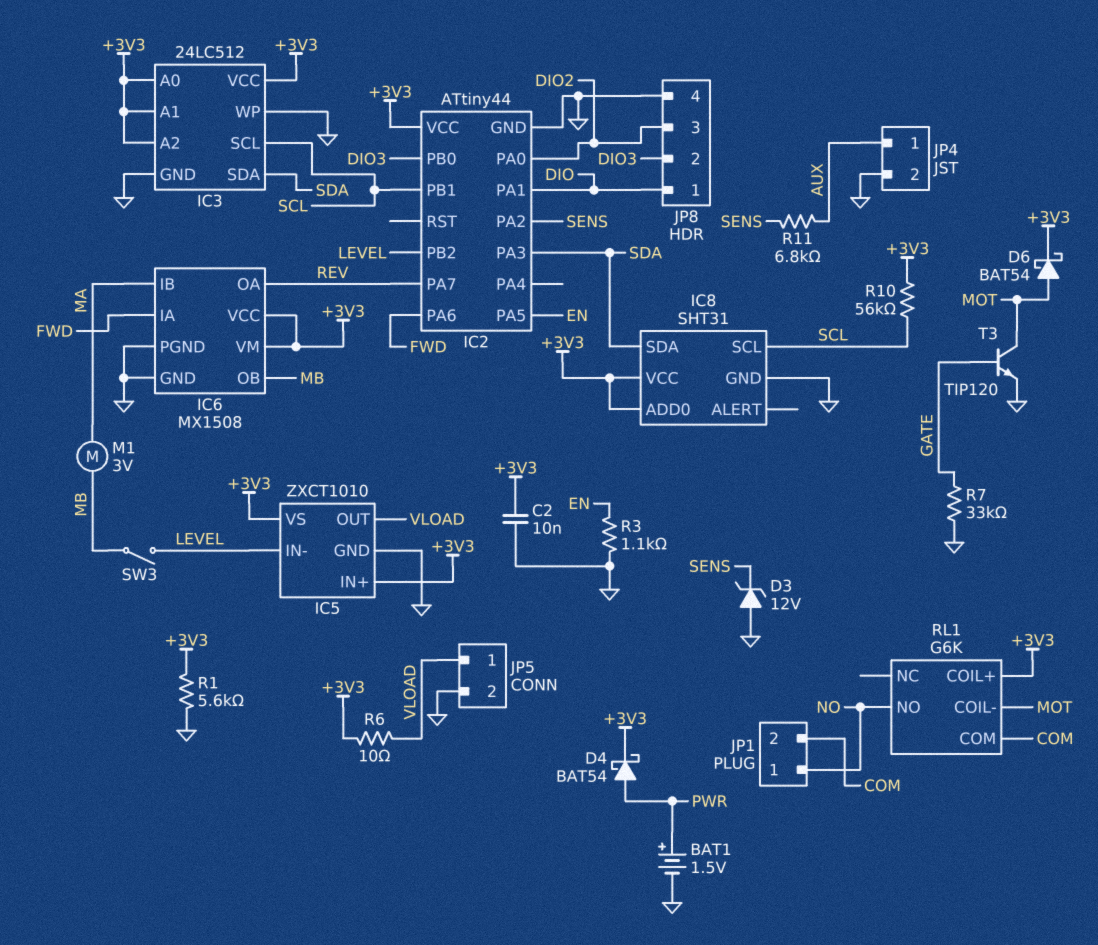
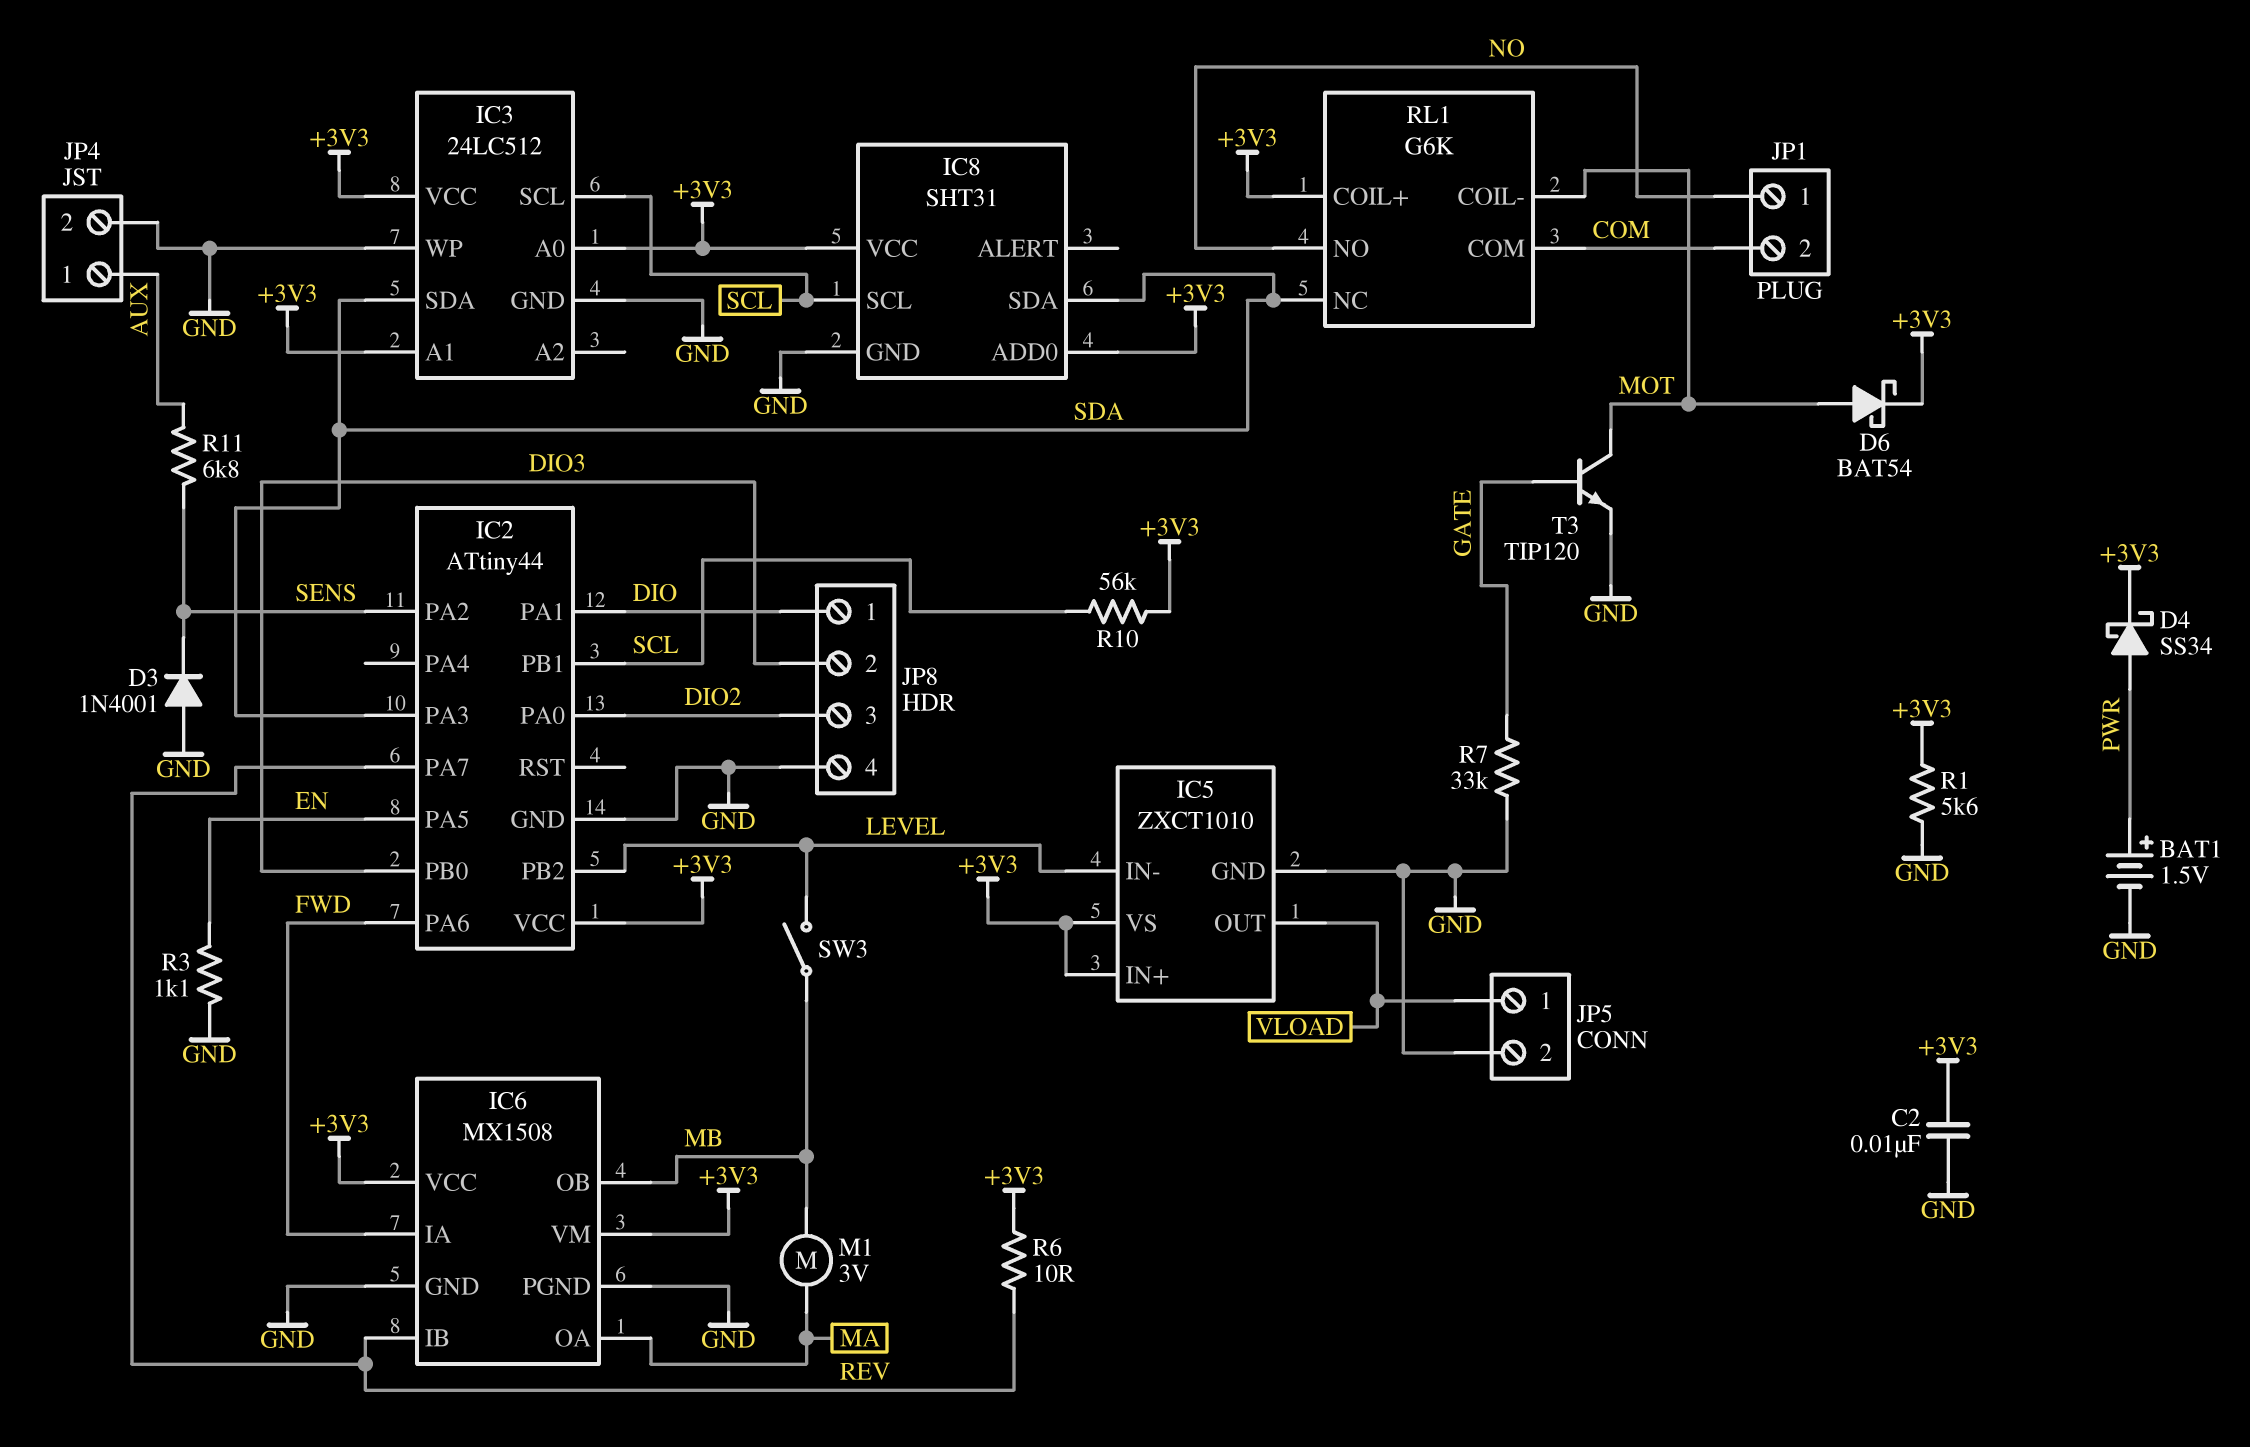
D3: zener 12V (A GND, K SENS) -> diode 1N4001 (A GND, K SENS)
D4: schottky BAT54 (A PWR, K +3V3) -> schottky SS34 (A PWR, K +3V3)
IC3 pin A2: +3V3 -> none
IC6 pin IB: MA -> REV
IC6 pin OA: REV -> MA
R6: 10 (+3V3, VLOAD) -> 10 (+3V3, REV)
RL1 pin NC: none -> SDA

